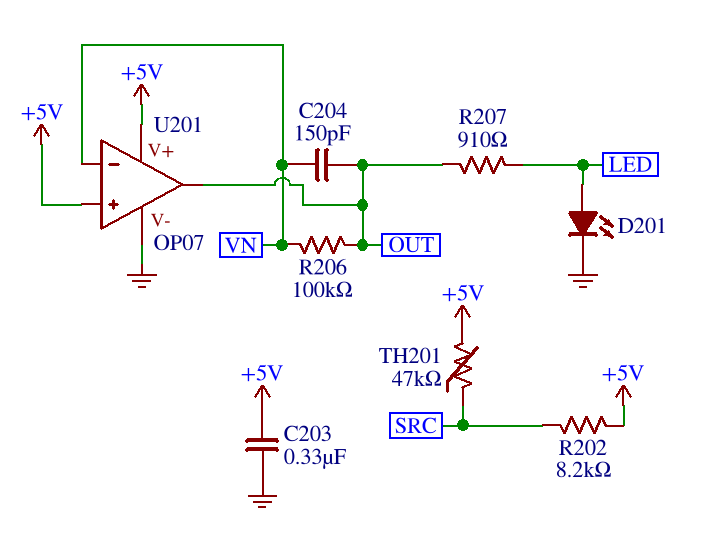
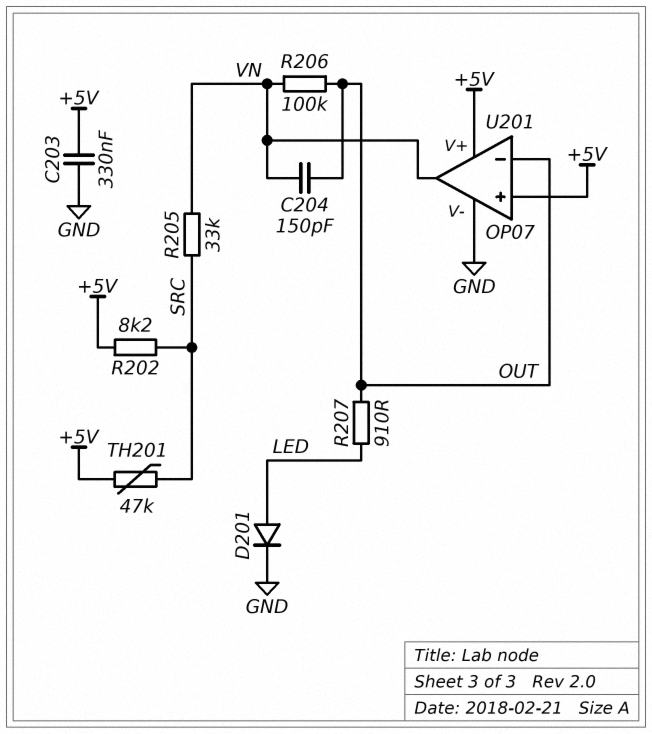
D201: LED (A LED, K GND) -> diode (A LED, K GND)
R205: none -> 33k (SRC, VN)
U201 pin in-: VN -> OUT
U201 pin out: OUT -> VN

